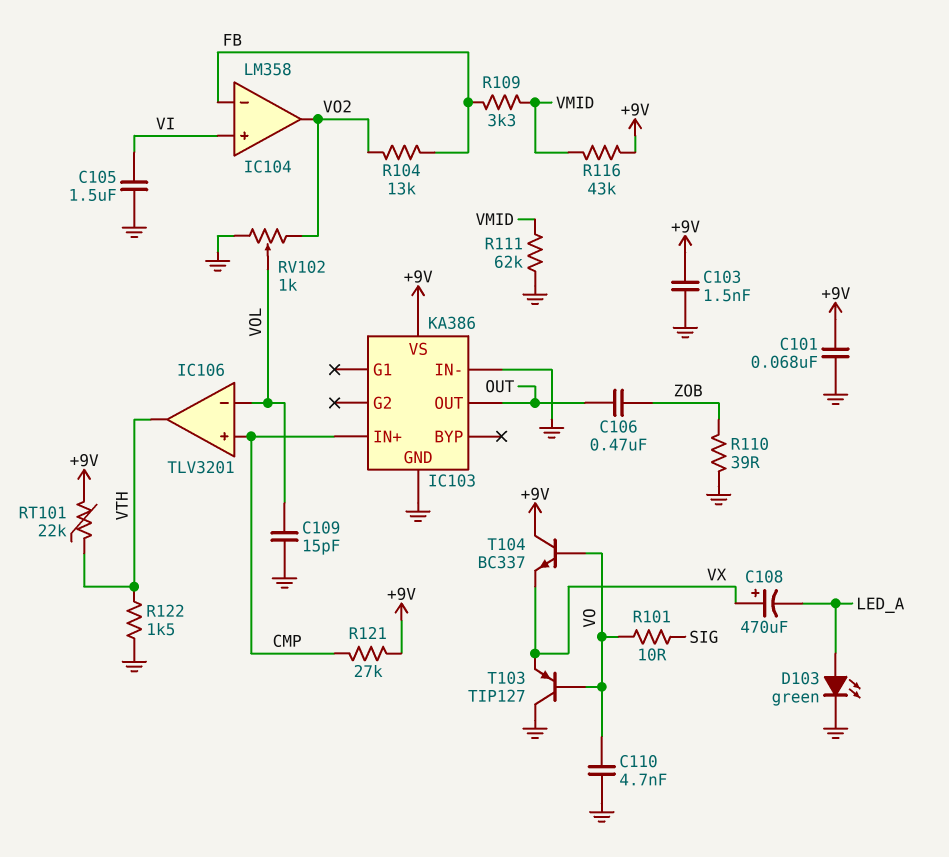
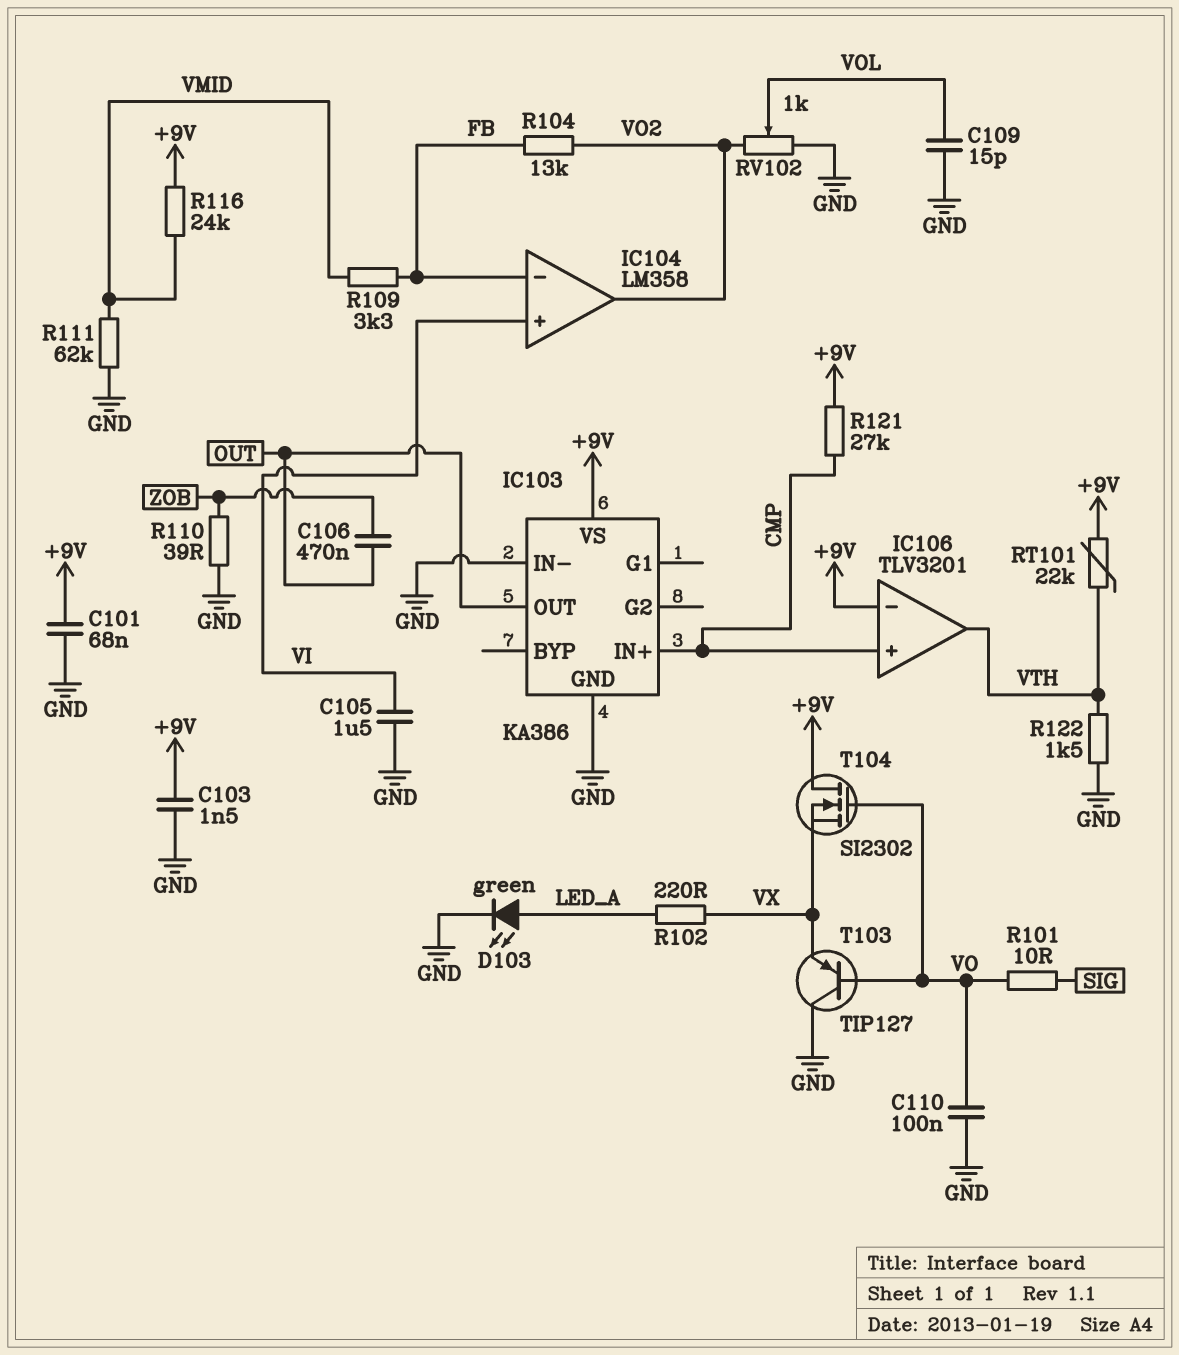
C108: 470uF (plus VX, minus LED_A) -> none
C110: 4.7nF (GND, VO) -> 100nF (GND, VO)
IC106 pin in-: VOL -> +9V
R102: none -> 220 (LED_A, VX)
R116: 43k (+9V, VMID) -> 24k (+9V, VMID)
T104: NPN BC337 (B VO, C +9V, E VX) -> NMOS SI2302 (G VO, D +9V, S VX)

